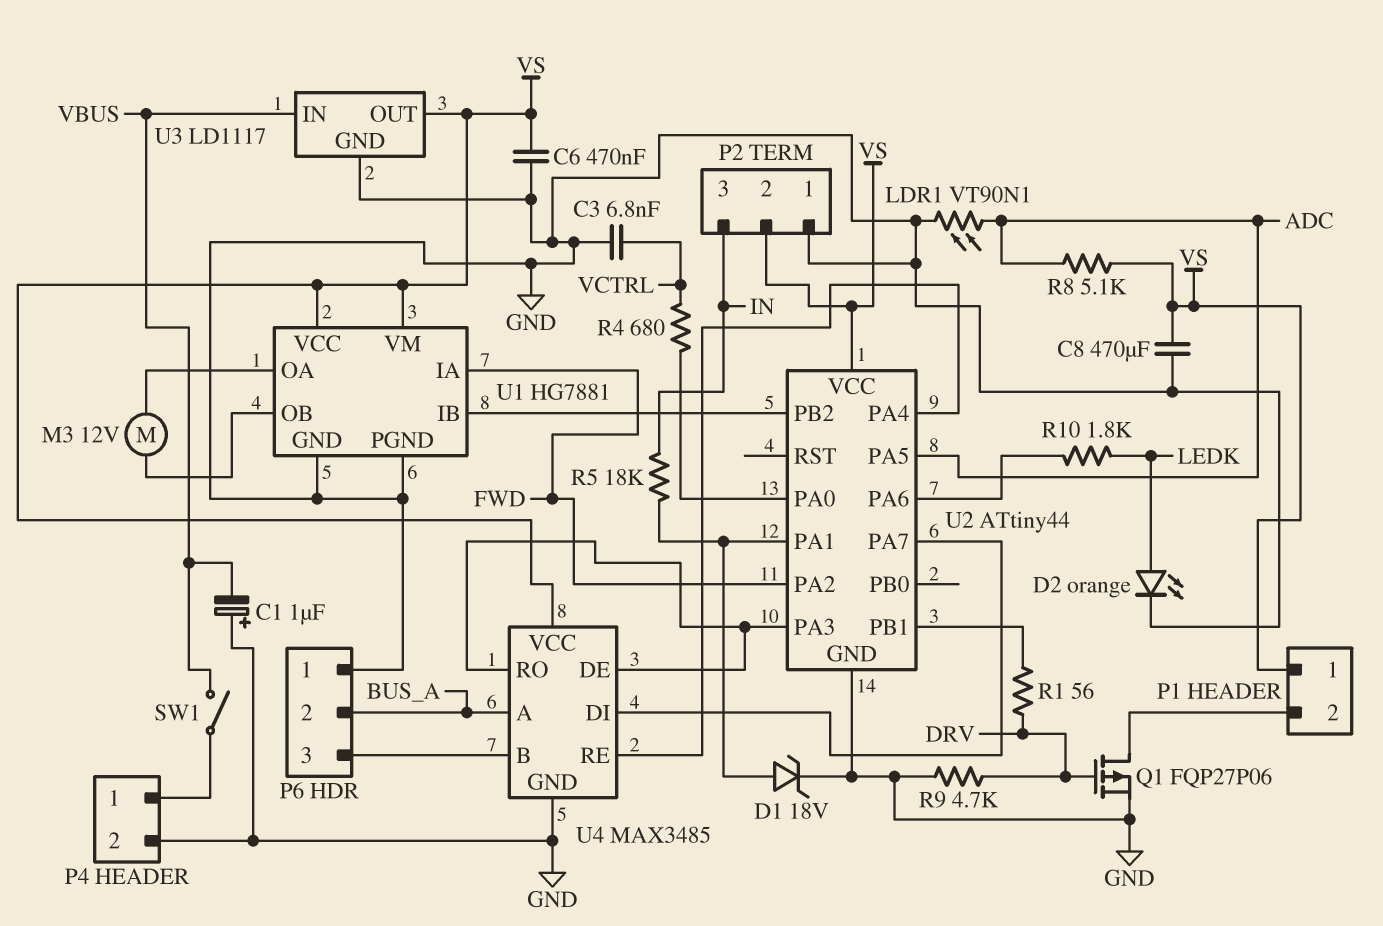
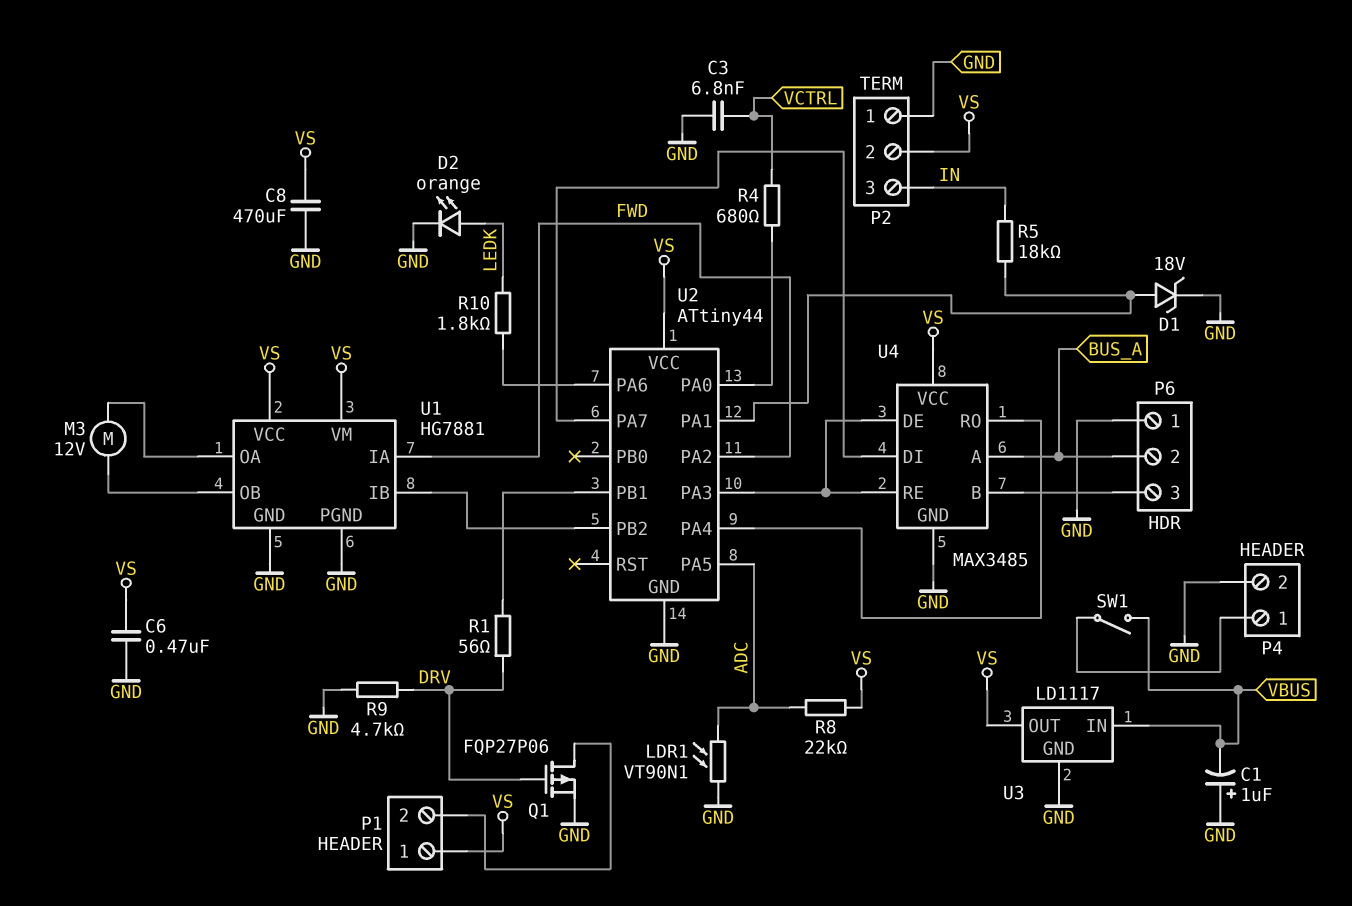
R8: 5.1k (ADC, VS) -> 22k (ADC, VS)
U4 pin RE: U2/PA4 -> U2/PA3
U4 pin RO: U2/PA3 -> U2/PA4

